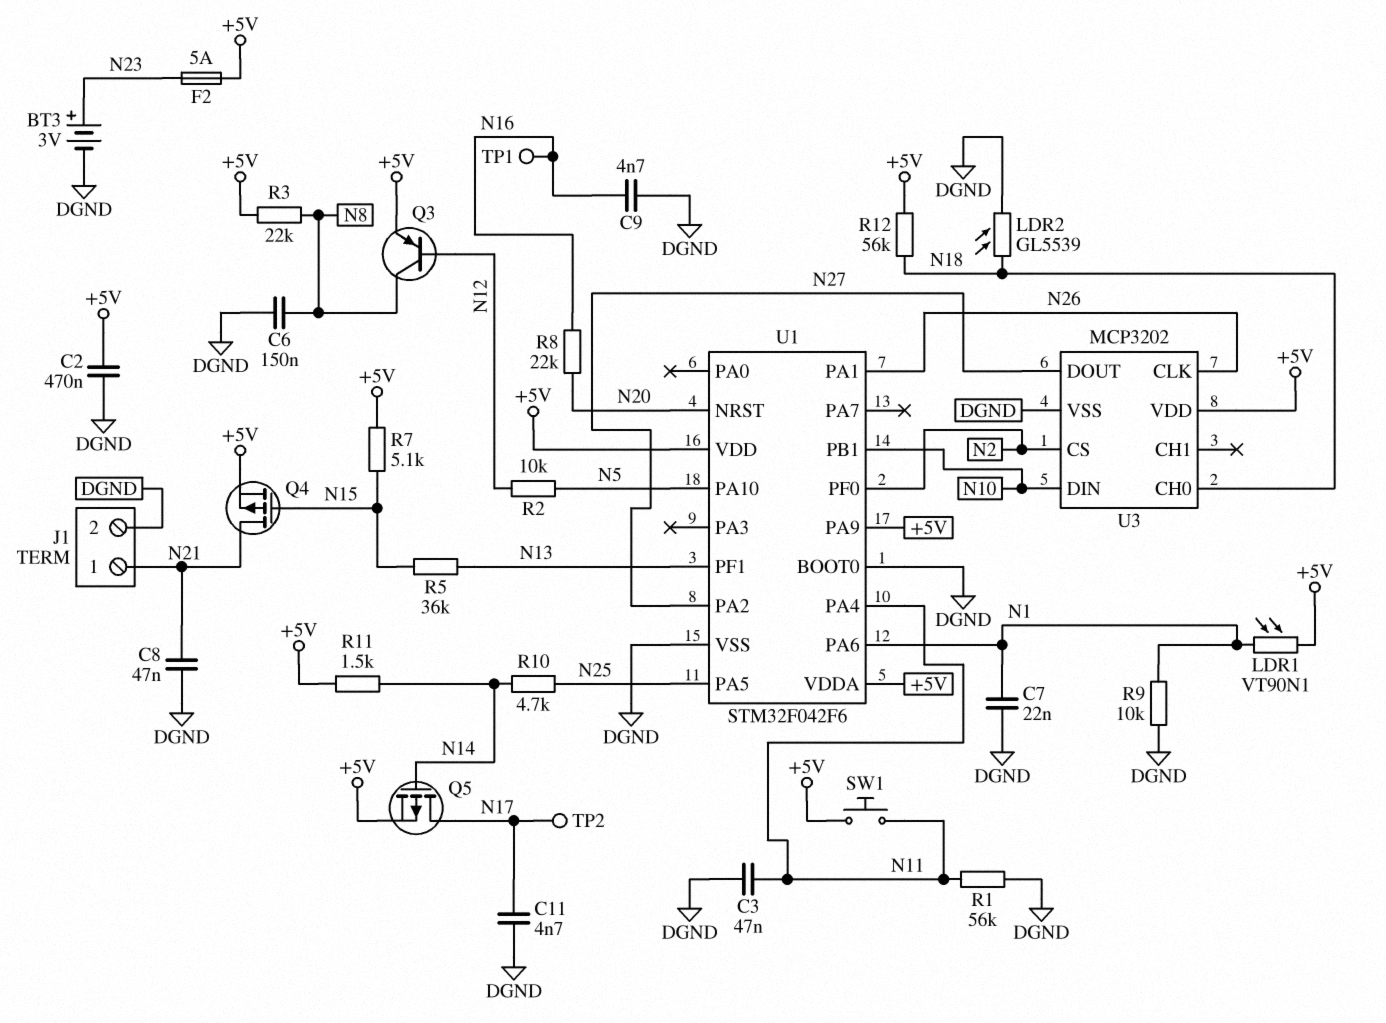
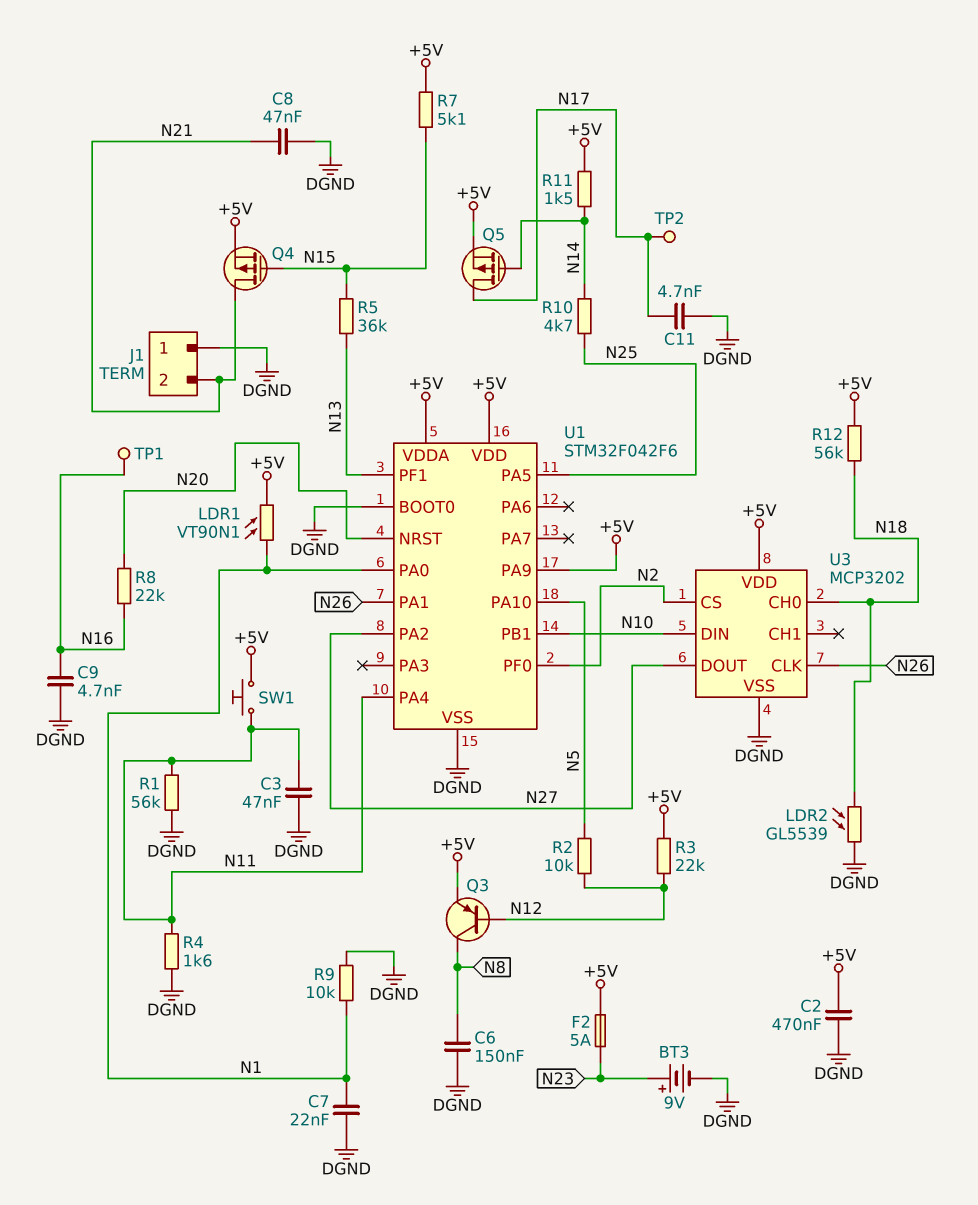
BT3: 3V (plus N23, minus DGND) -> 9V (plus N23, minus DGND)
J1 pin 1: N21 -> DGND
J1 pin 2: DGND -> N21
R3: 22k (+5V, N8) -> 22k (+5V, N12)
R4: none -> 1.6k (DGND, N11)
U1 pin PA0: none -> N1
U1 pin PA6: N1 -> none

